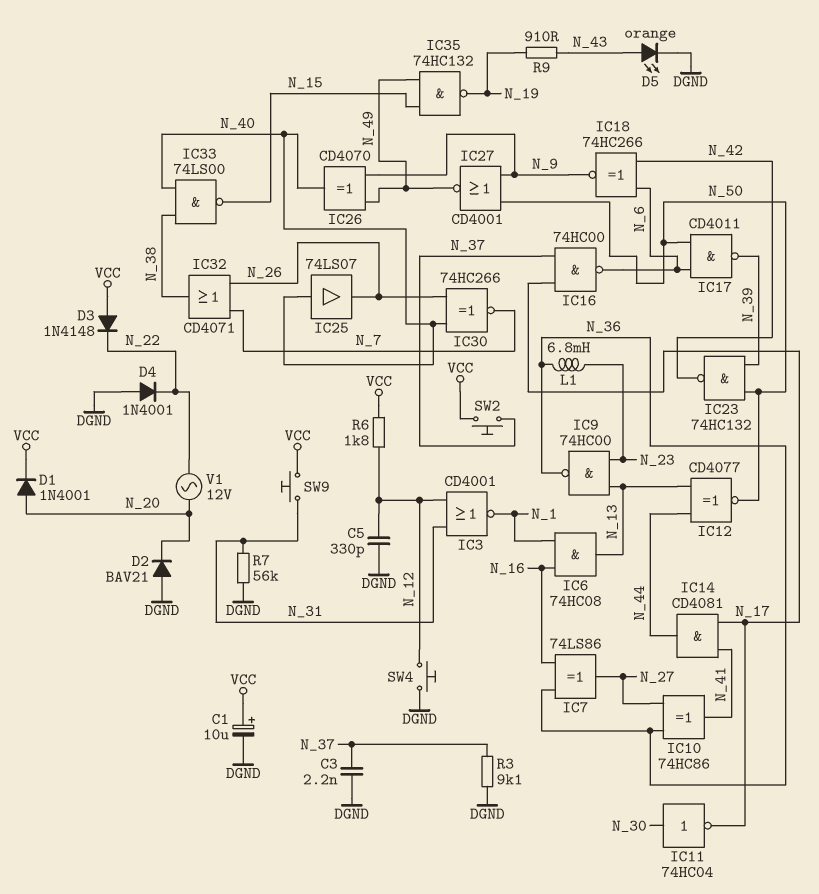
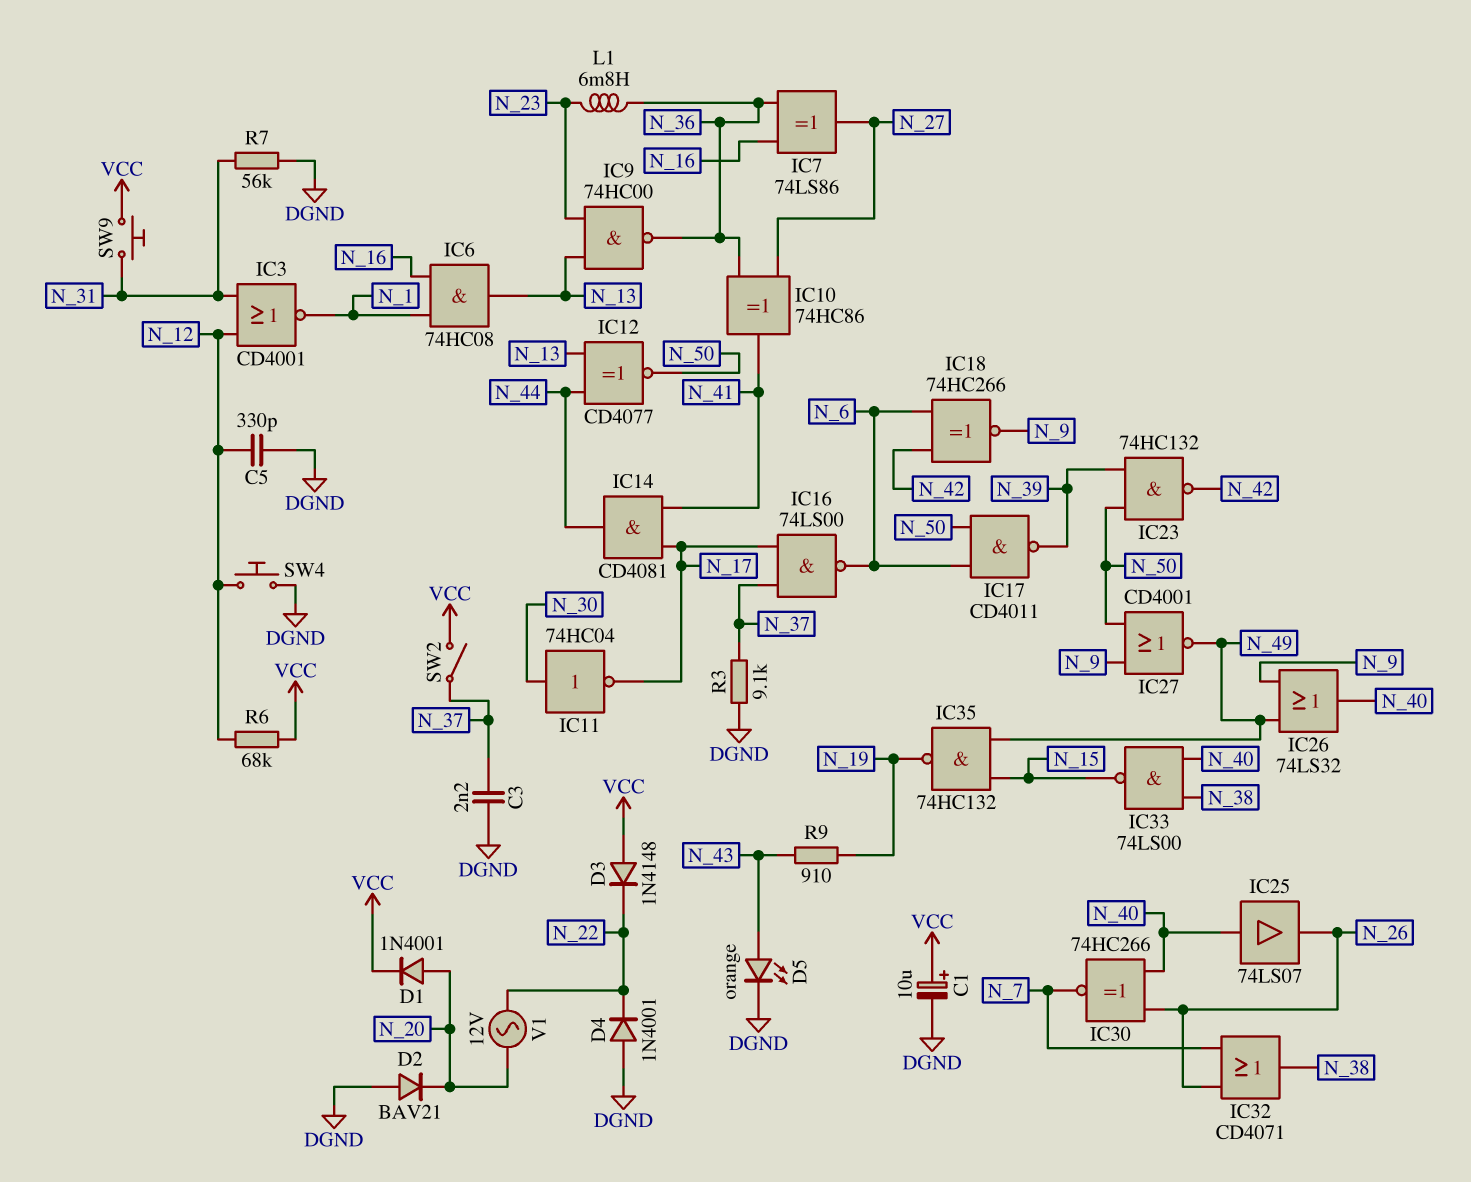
IC16: NAND 74HC00 (in N_17, in N_37, out N_6) -> NAND 74LS00 (in N_17, in N_37, out N_6)
IC26: XOR CD4070 (in N_9, in N_49, out N_40) -> OR 74LS32 (in N_9, in N_49, out N_40)
R6: 1.8k (N_12, VCC) -> 68k (N_12, VCC)
SW2: button (N_37, VCC) -> switch (N_37, VCC)

